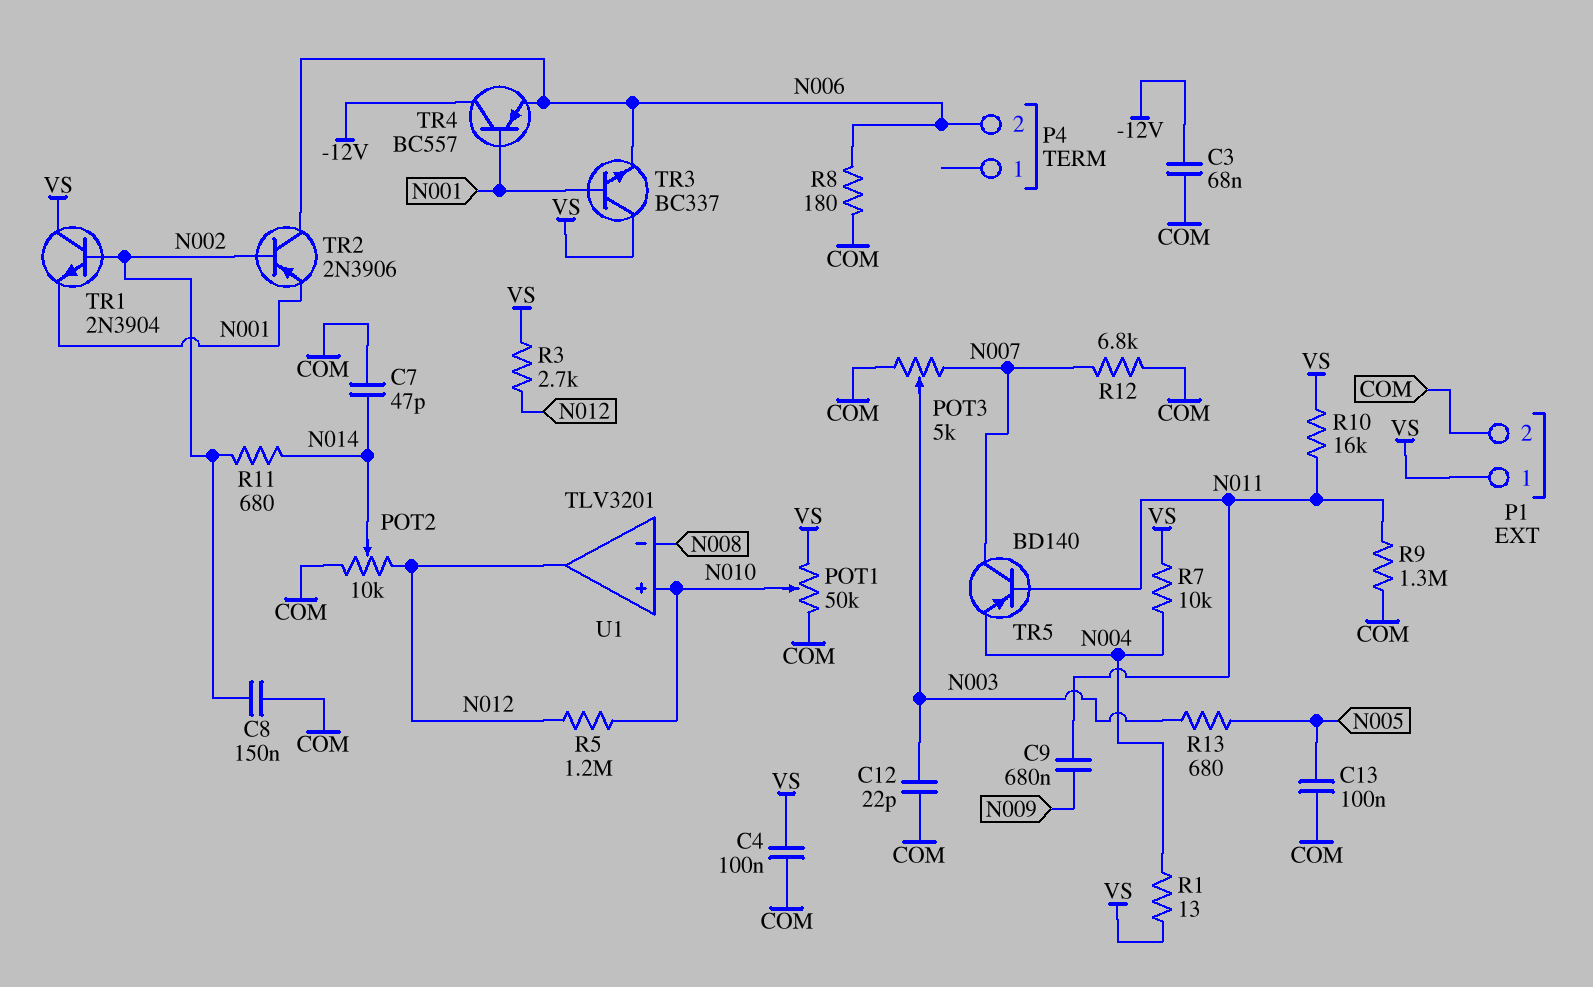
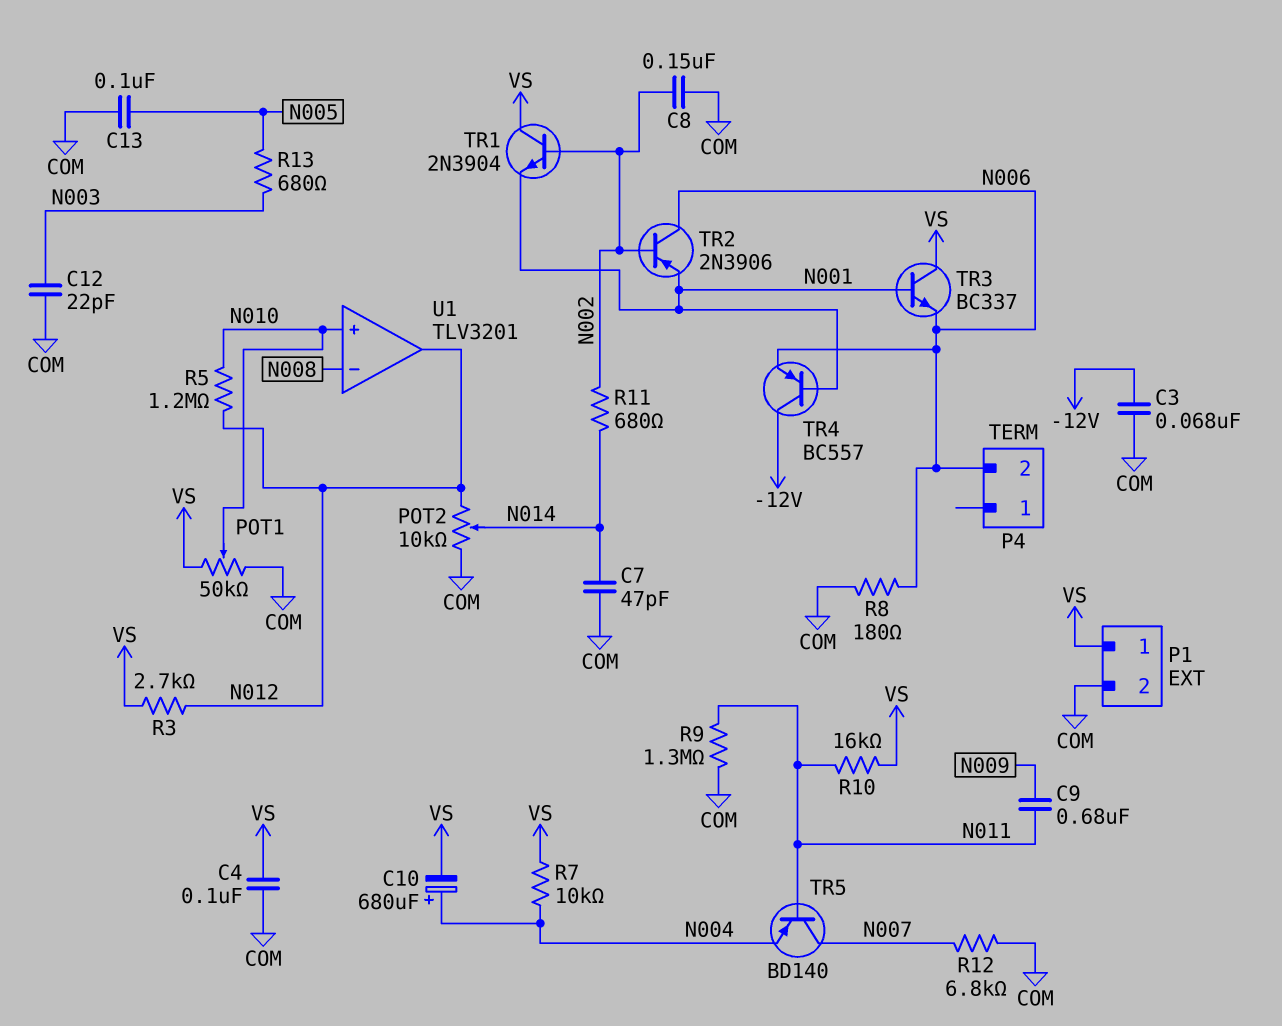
C10: none -> 680uF (plus N004, minus VS)
POT3: 5k (COM, N007, wiper N003) -> none
R1: 13 (N004, VS) -> none

